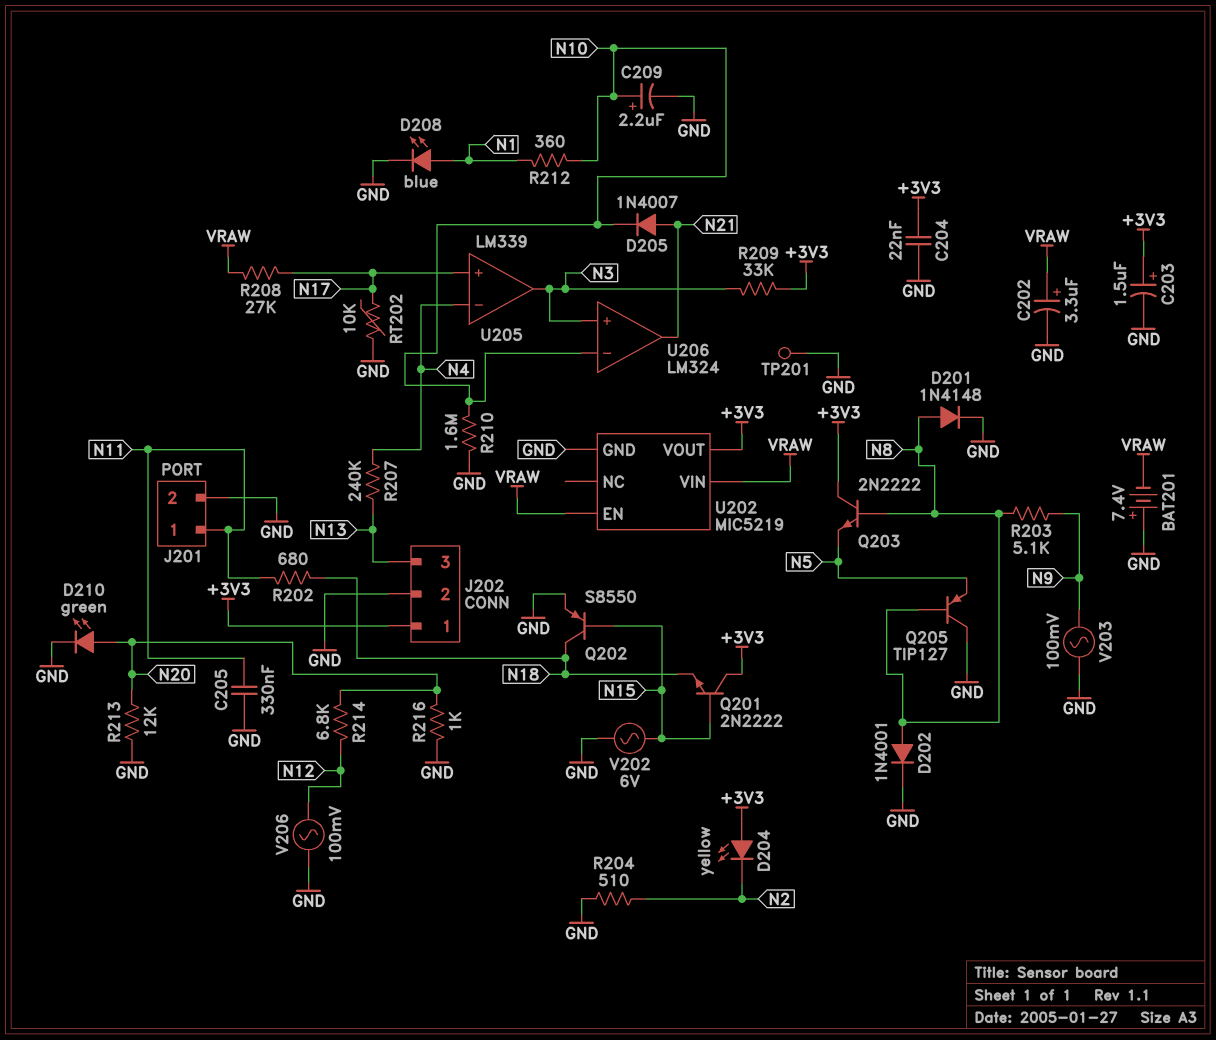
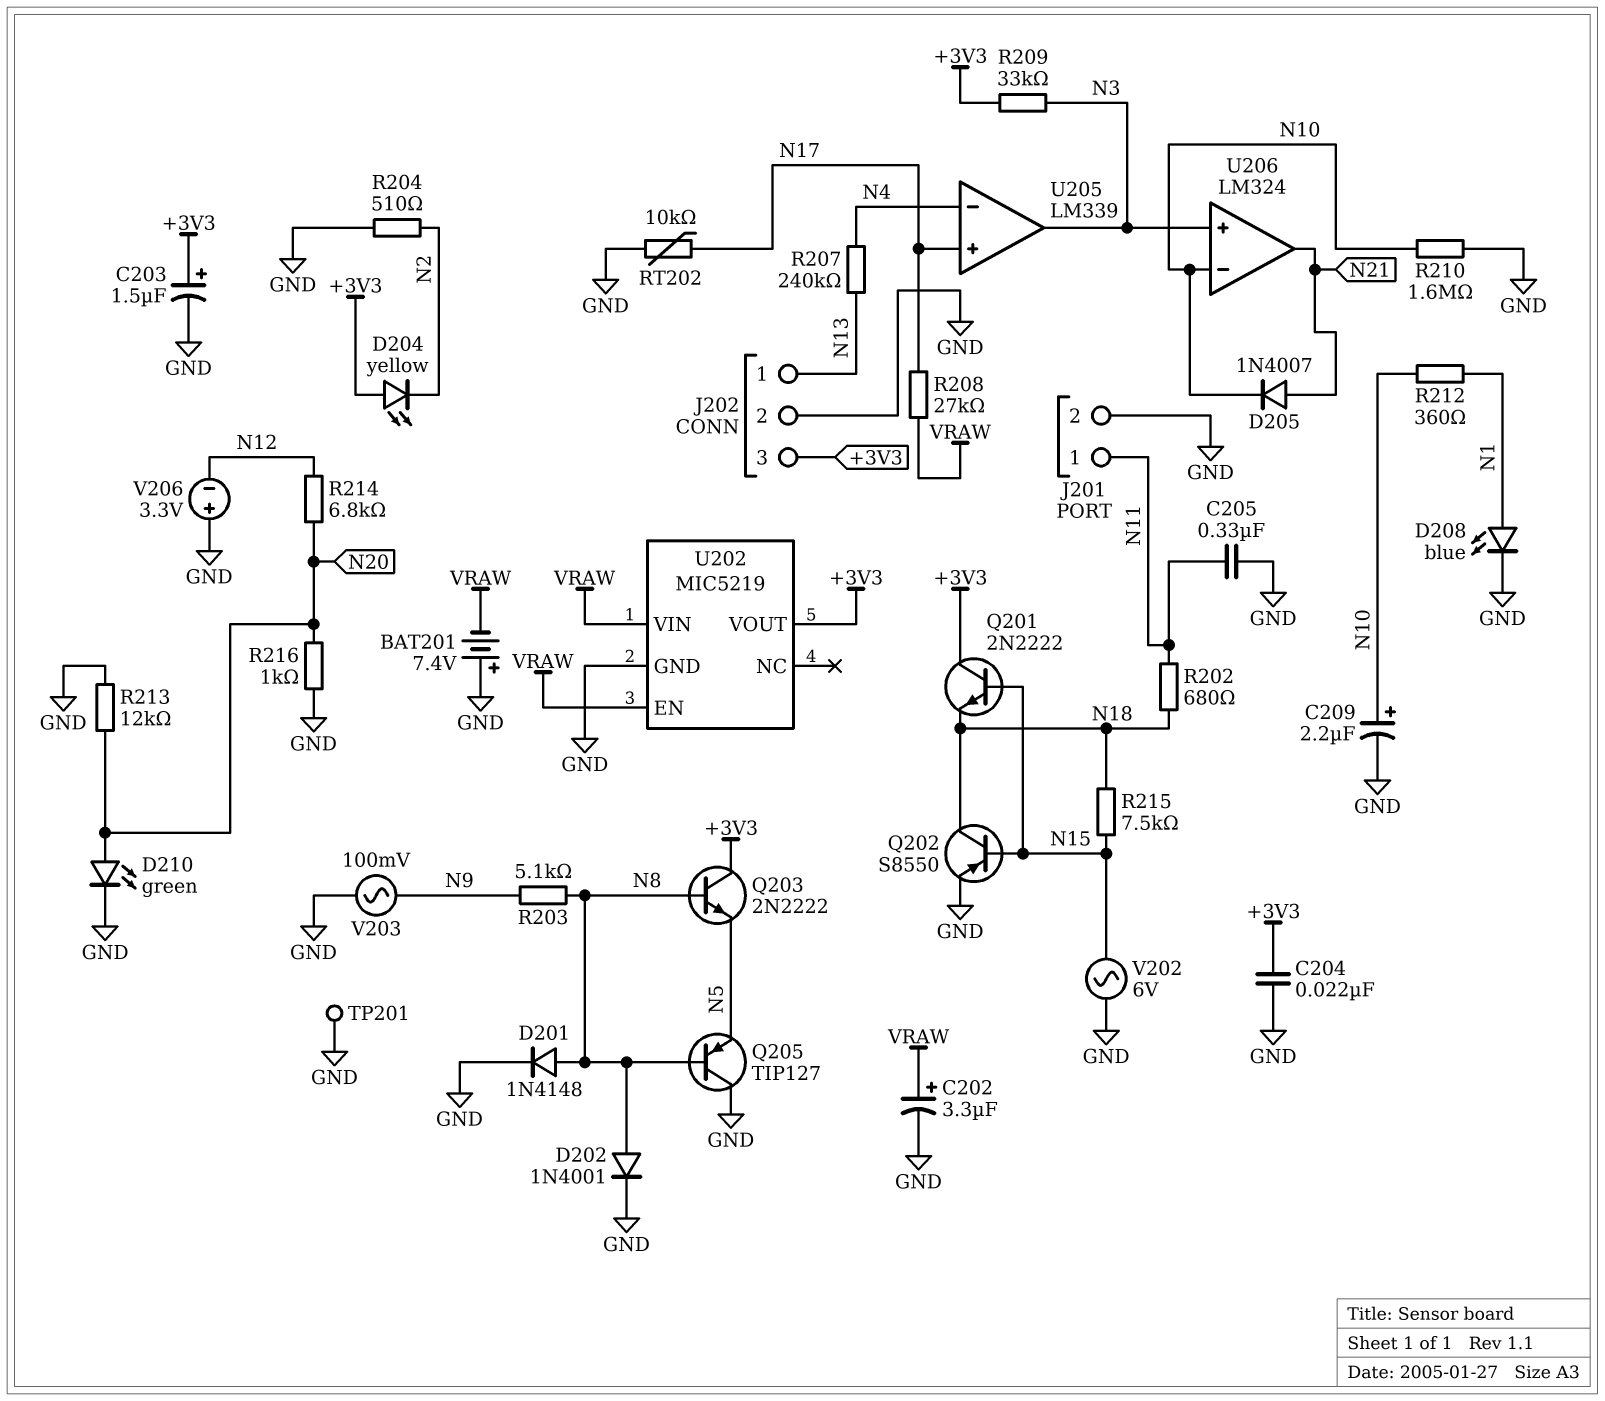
J202 pin 1: +3V3 -> N13
J202 pin 3: N13 -> +3V3
R215: none -> 7.5k (N15, N18)
V206: AC 100mV (GND, N12) -> 3.3V (plus GND, minus N12)

